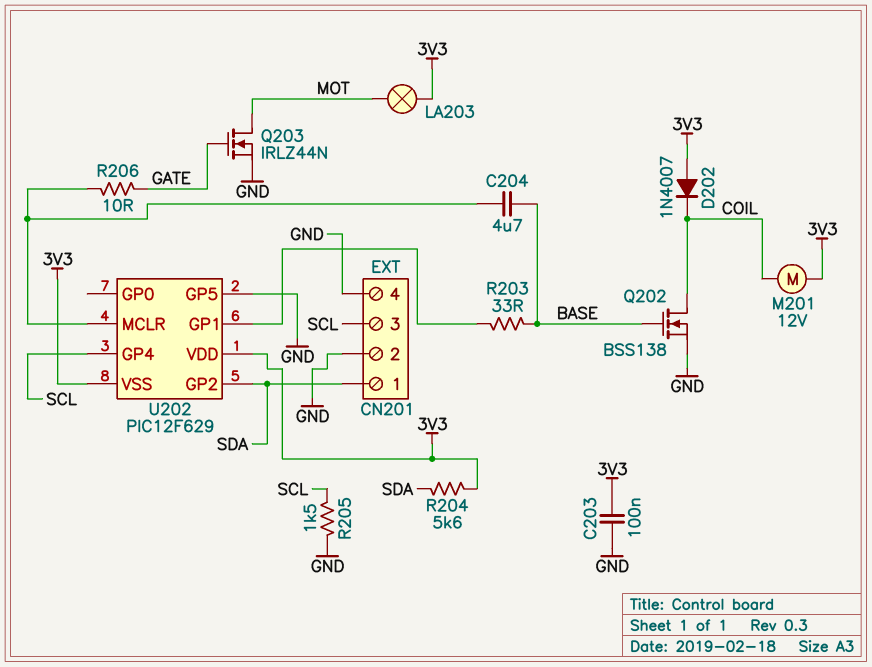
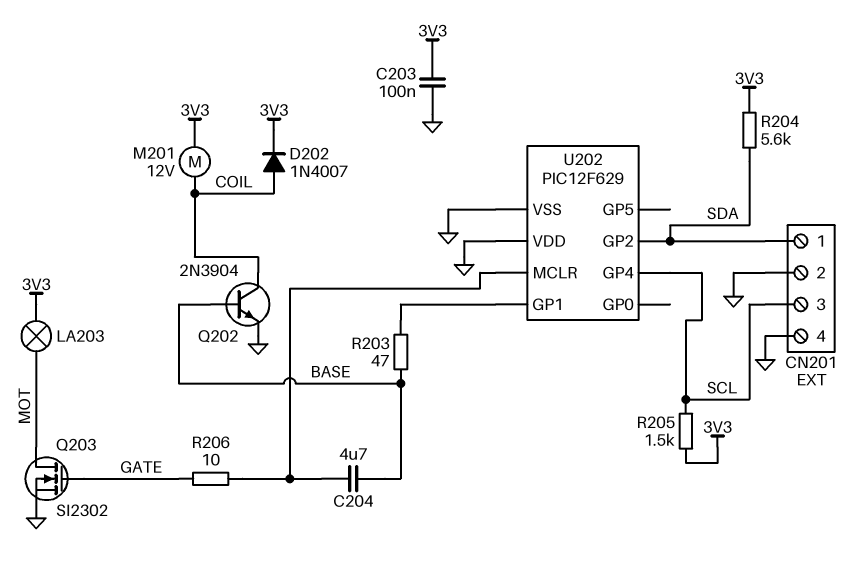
D202: diode 1N4007 (A 3V3, K COIL) -> diode 1N4007 (A COIL, K 3V3)
Q202: NMOS BSS138 (G BASE, D COIL, S GND) -> NPN 2N3904 (B BASE, C COIL, E GND)
Q203: NMOS IRLZ44N (G GATE, D MOT, S GND) -> NMOS SI2302 (G GATE, D MOT, S GND)
R203: 33 (BASE, U202/GP1) -> 47 (BASE, U202/GP1)
R205: 1.5k (GND, SCL) -> 1.5k (3V3, SCL)
U202 pin GP5: GND -> none
U202 pin VDD: 3V3 -> GND
U202 pin VSS: 3V3 -> GND

